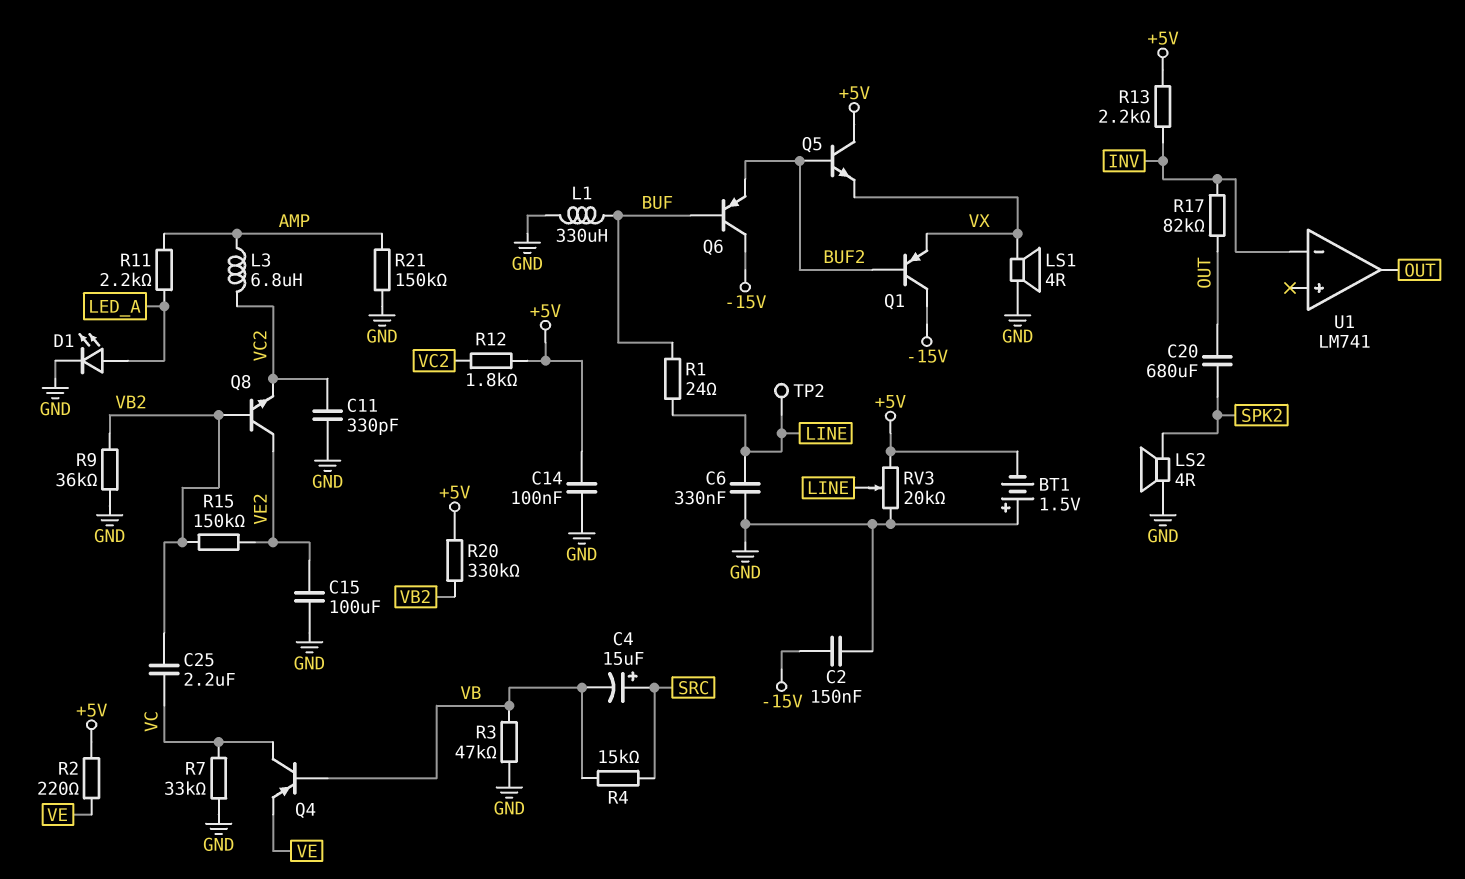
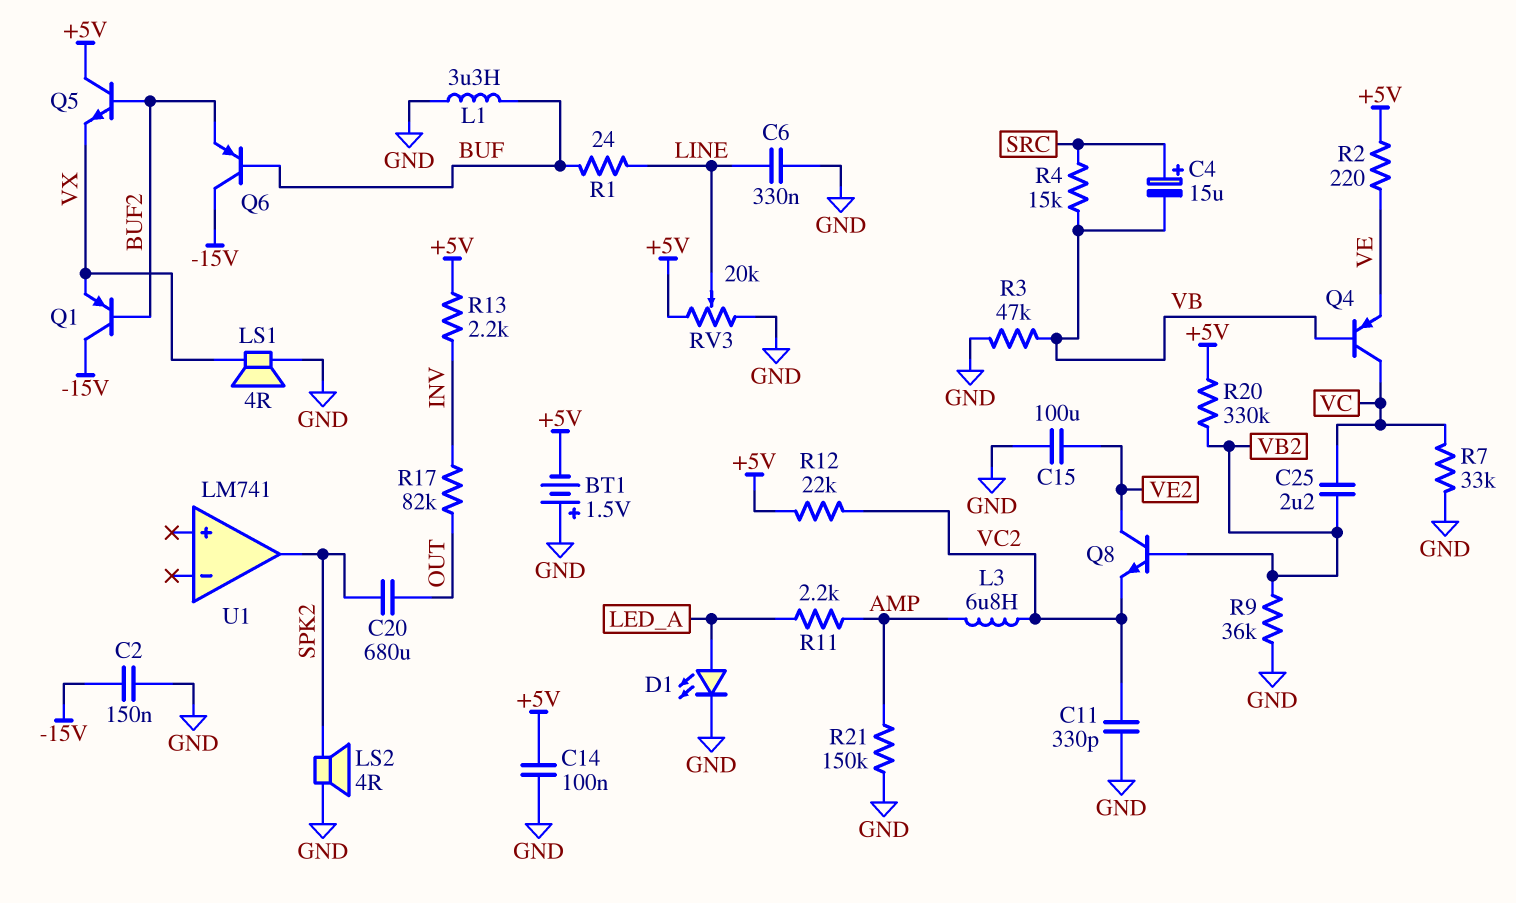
L1: 330uH (BUF, GND) -> 3.3uH (BUF, GND)
R12: 1.8k (+5V, VC2) -> 22k (+5V, VC2)
R15: 150k (VB2, VE2) -> none
TP2: test point (LINE) -> none
U1 pin in-: INV -> none
U1 pin out: OUT -> SPK2

